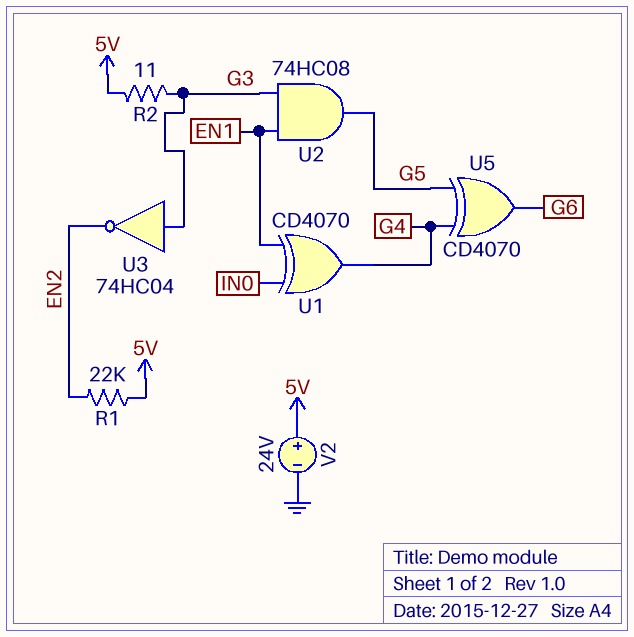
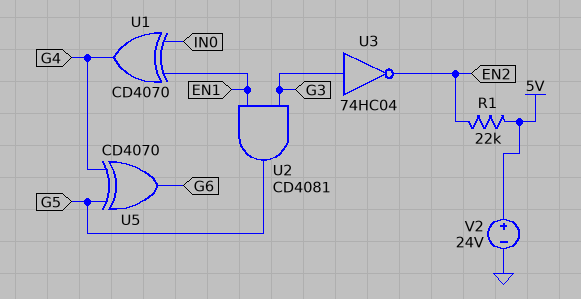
R2: 11 (5V, G3) -> none
U2: AND 74HC08 (in EN1, in G3, out G5) -> AND CD4081 (in EN1, in G3, out G5)

